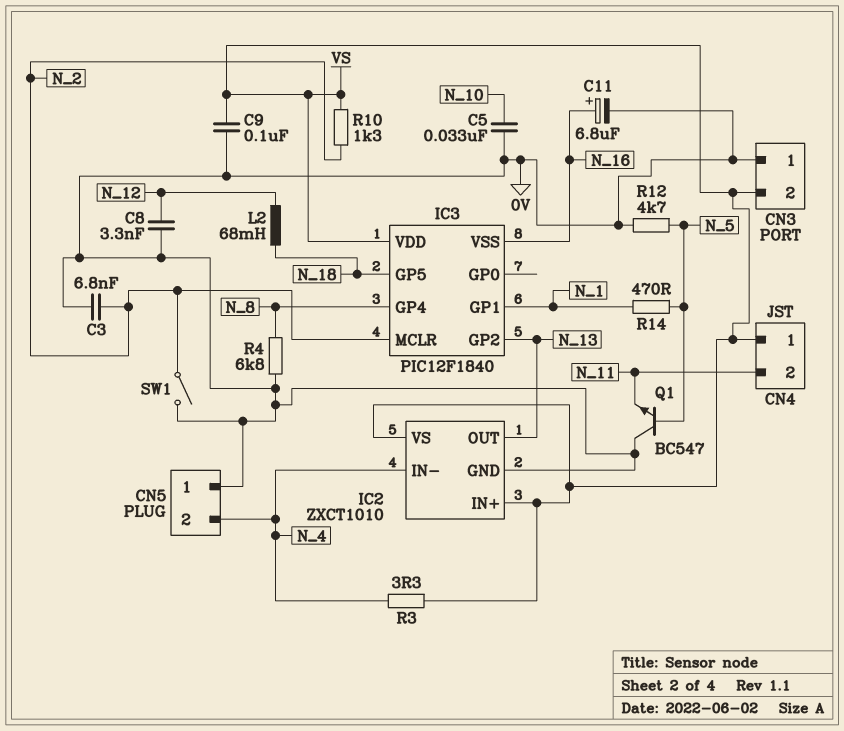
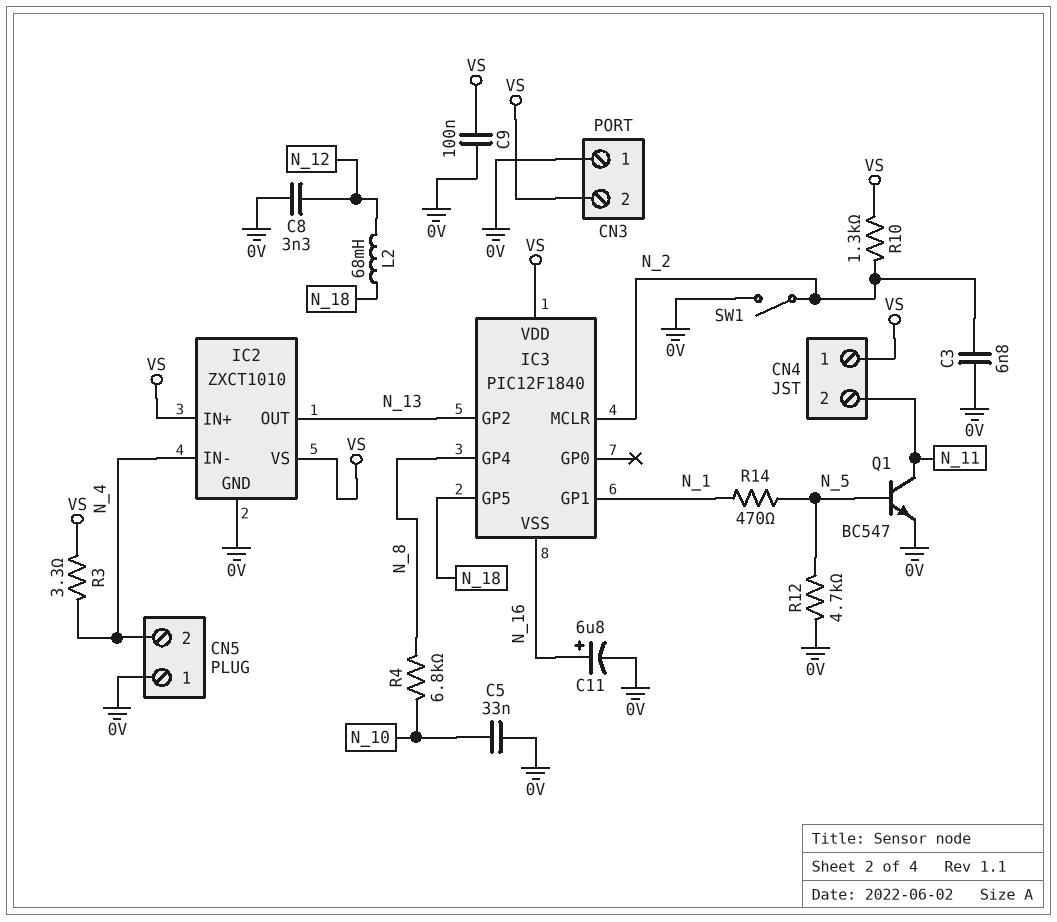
Q1: NPN BC547 (B N_5, C 0V, E N_11) -> NPN BC547 (B N_5, C N_11, E 0V)
R4: 6.8k (0V, N_8) -> 6.8k (N_8, N_10)

